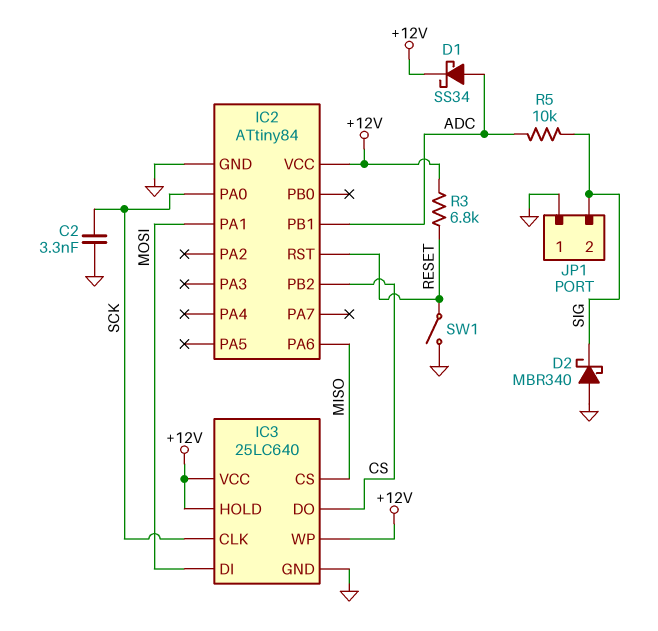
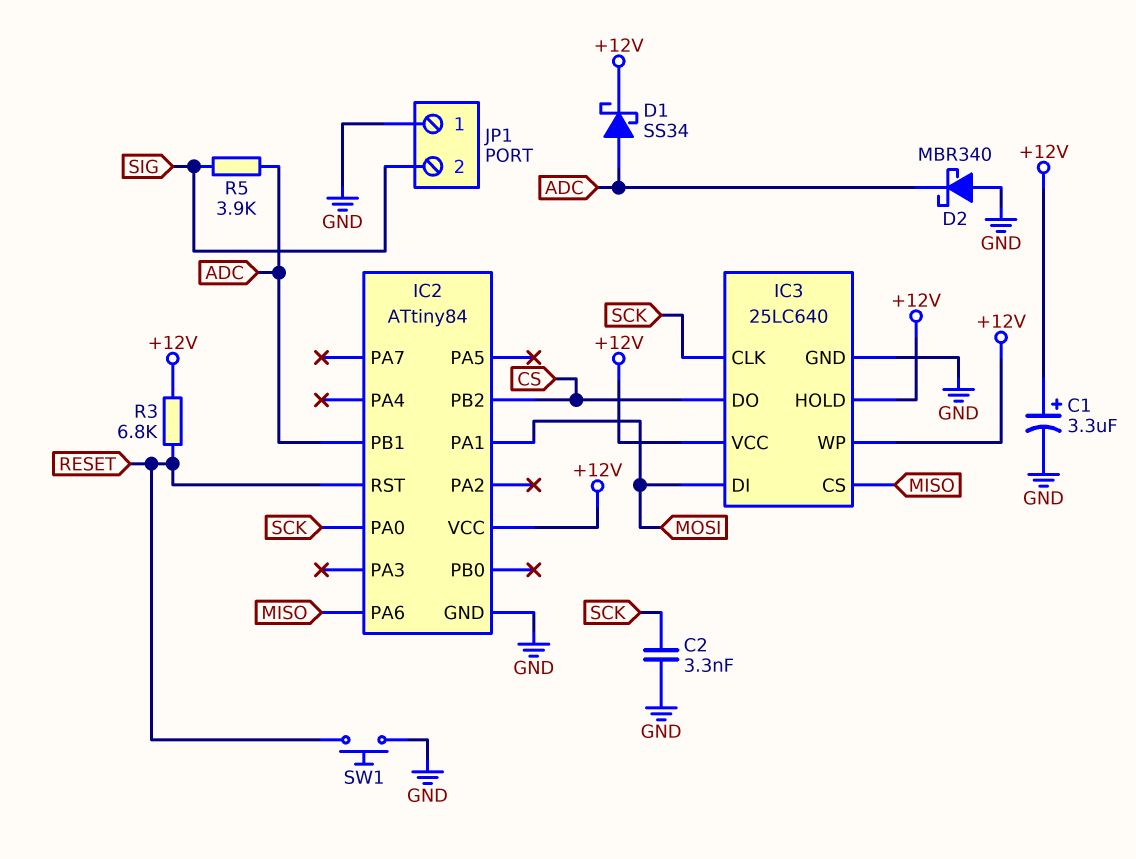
C1: none -> 3.3uF (plus +12V, minus GND)
D2: schottky MBR340 (A GND, K SIG) -> schottky MBR340 (A GND, K ADC)
R5: 10k (ADC, SIG) -> 3.9k (ADC, SIG)
SW1: switch (GND, RESET) -> button (GND, RESET)

